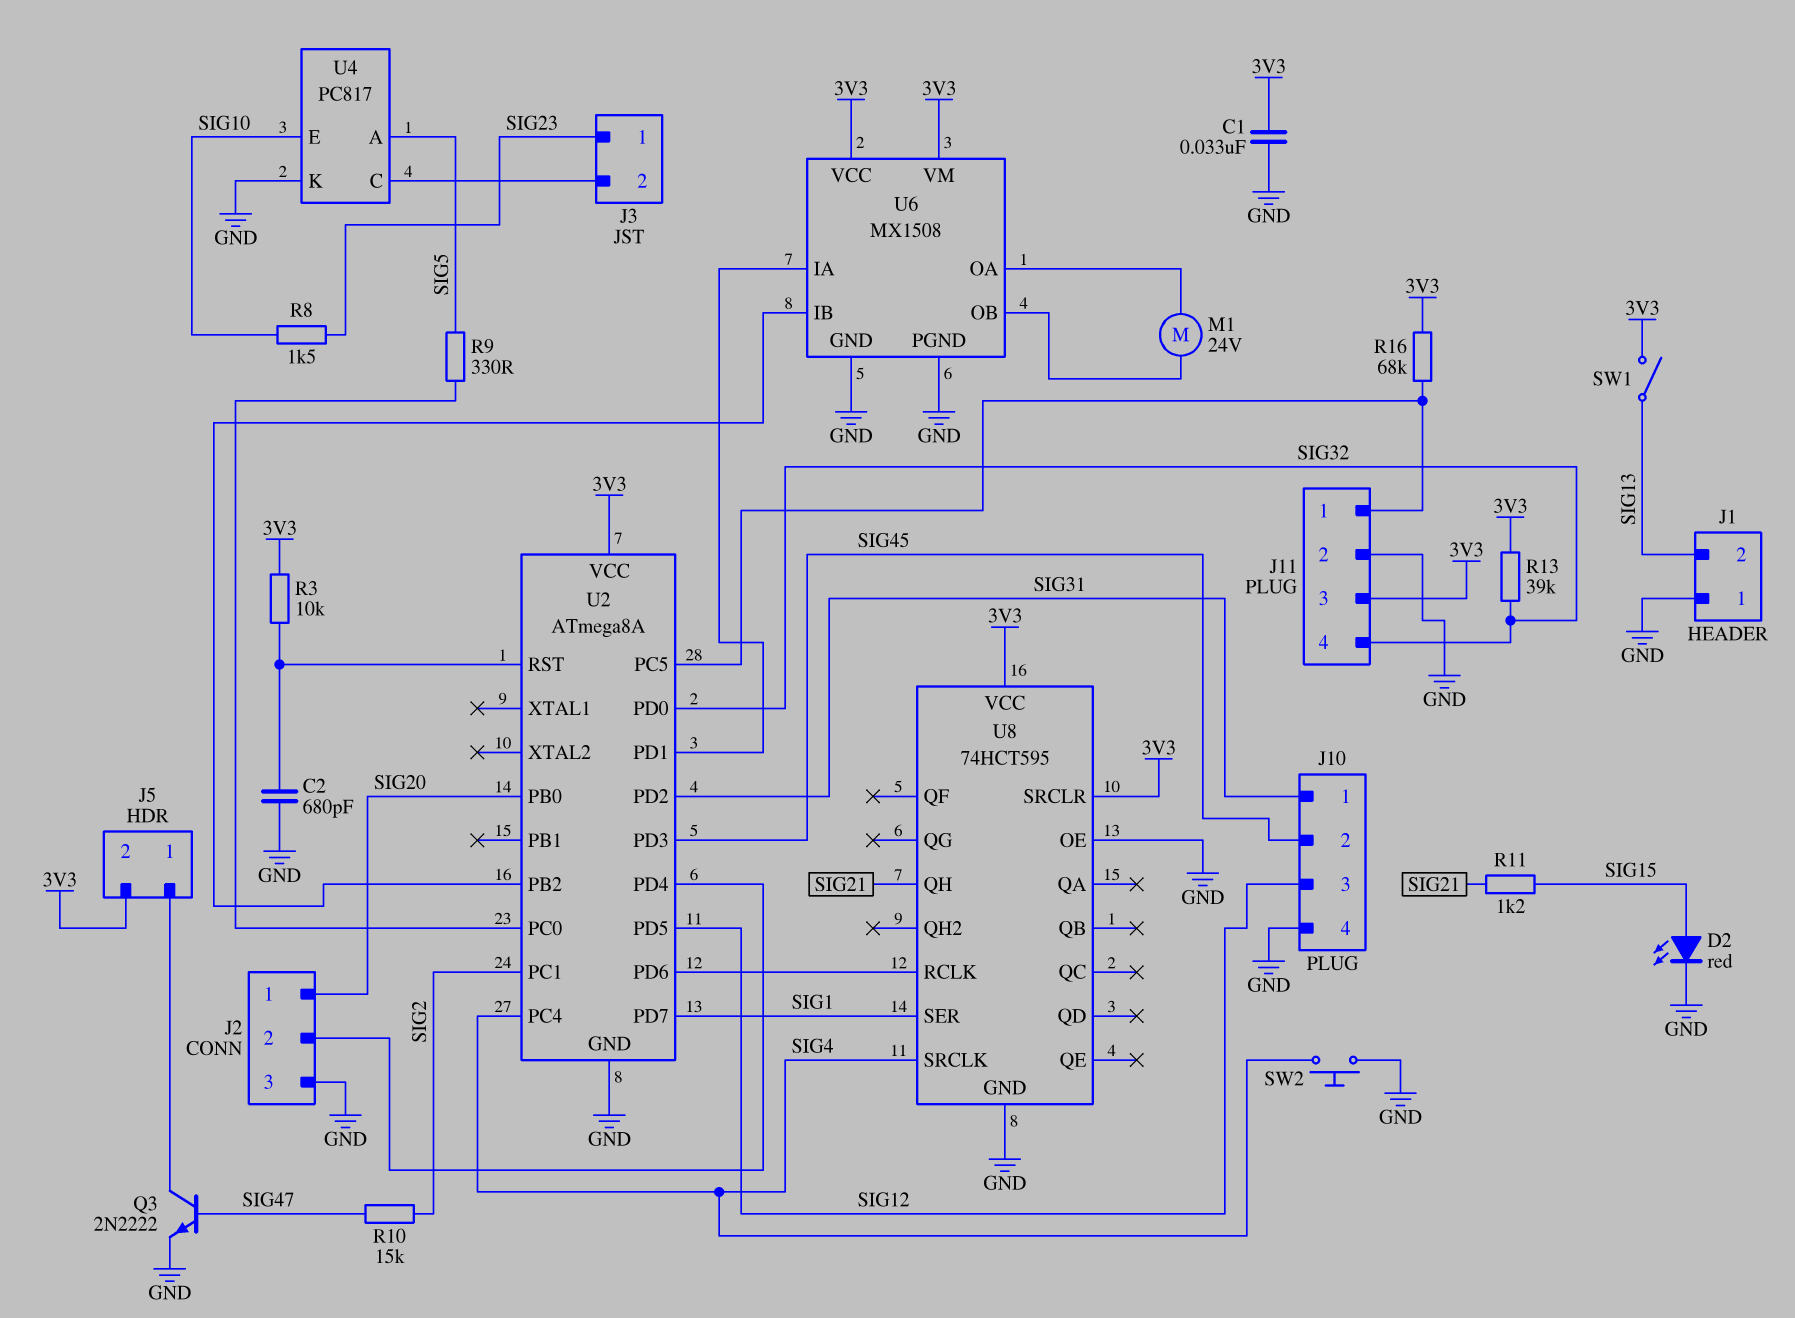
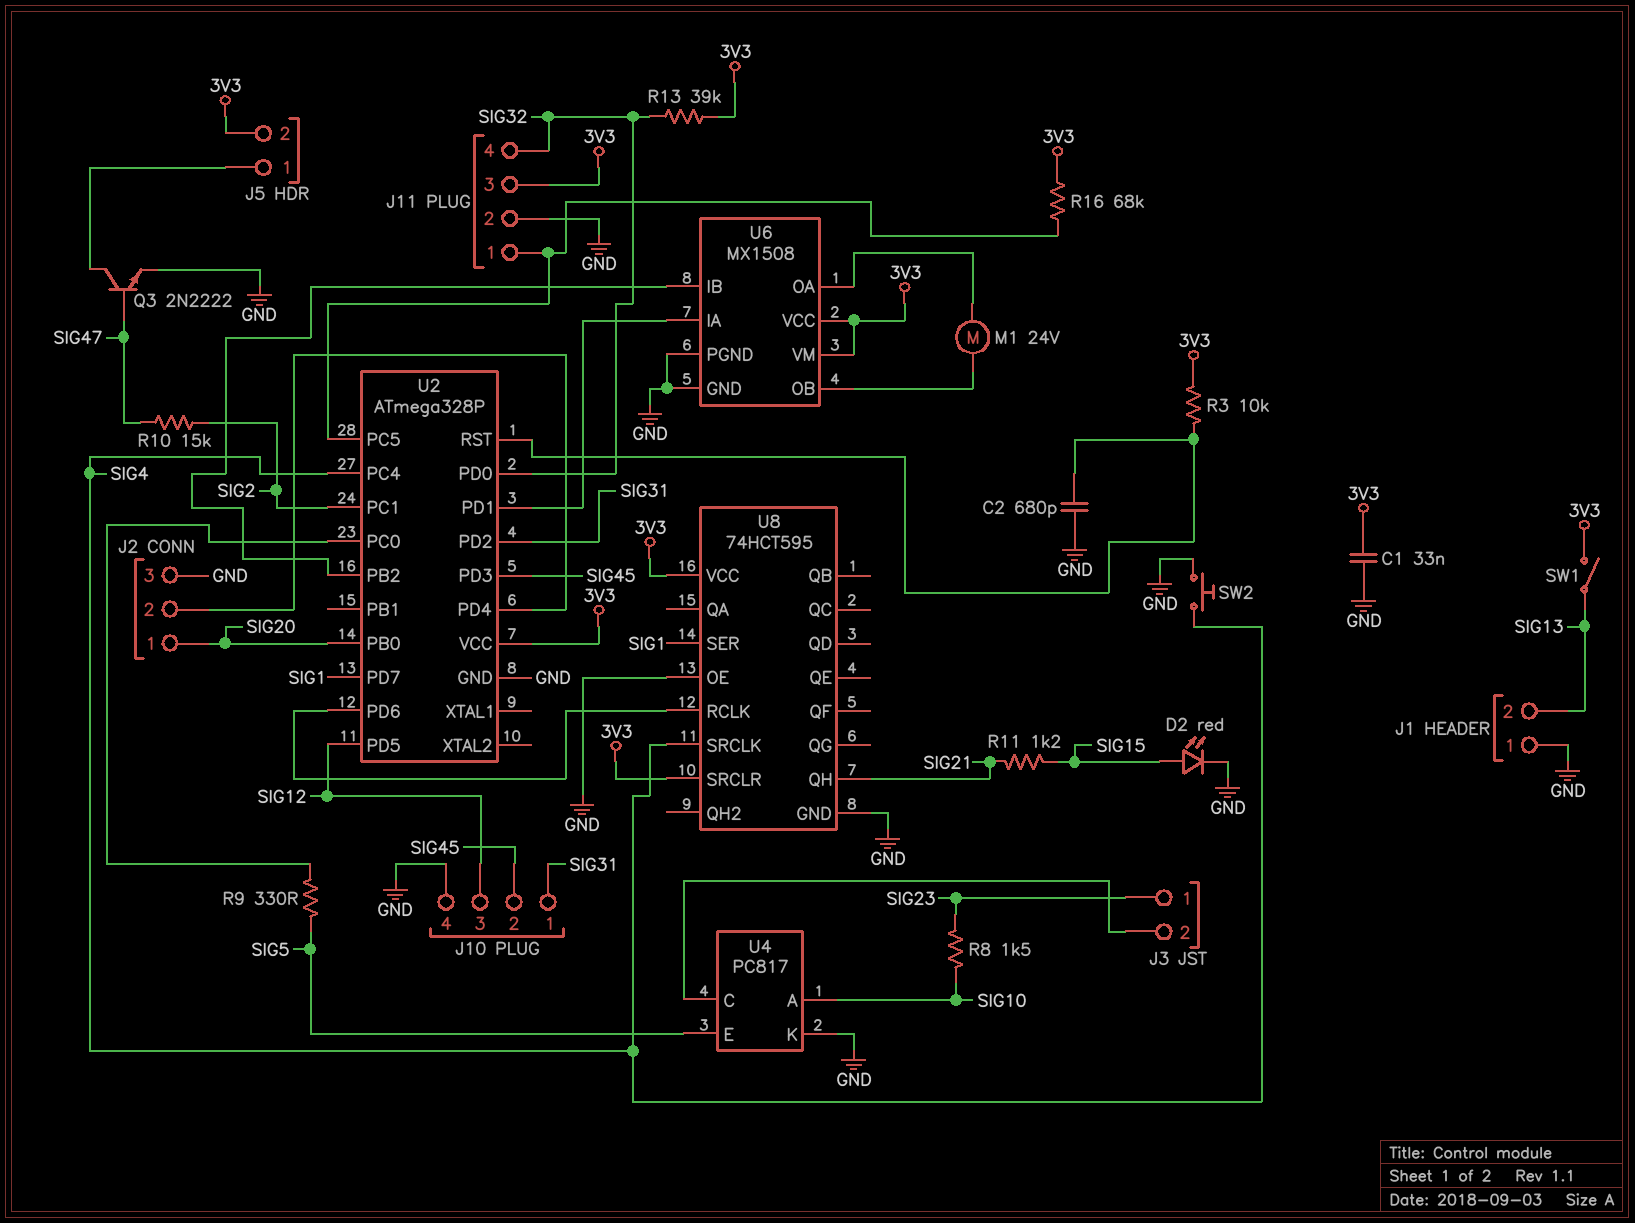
U2: ATmega8A -> ATmega328P
U4 pin A: SIG5 -> SIG10
U4 pin E: SIG10 -> SIG5

